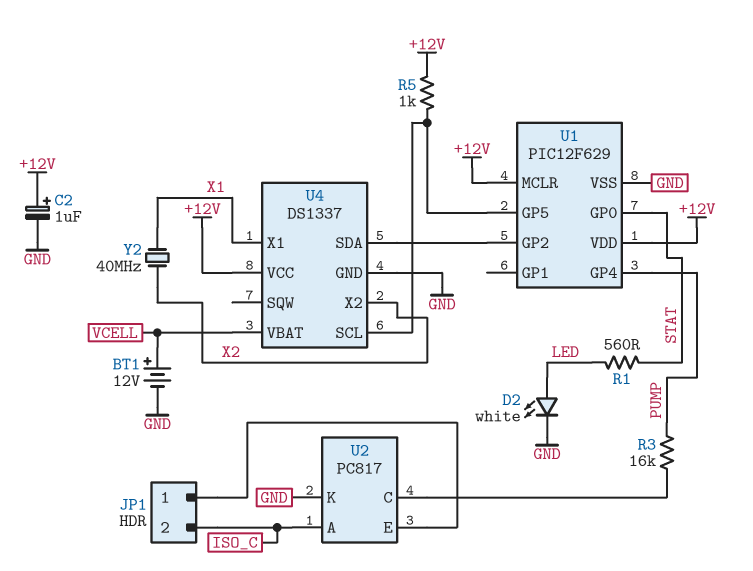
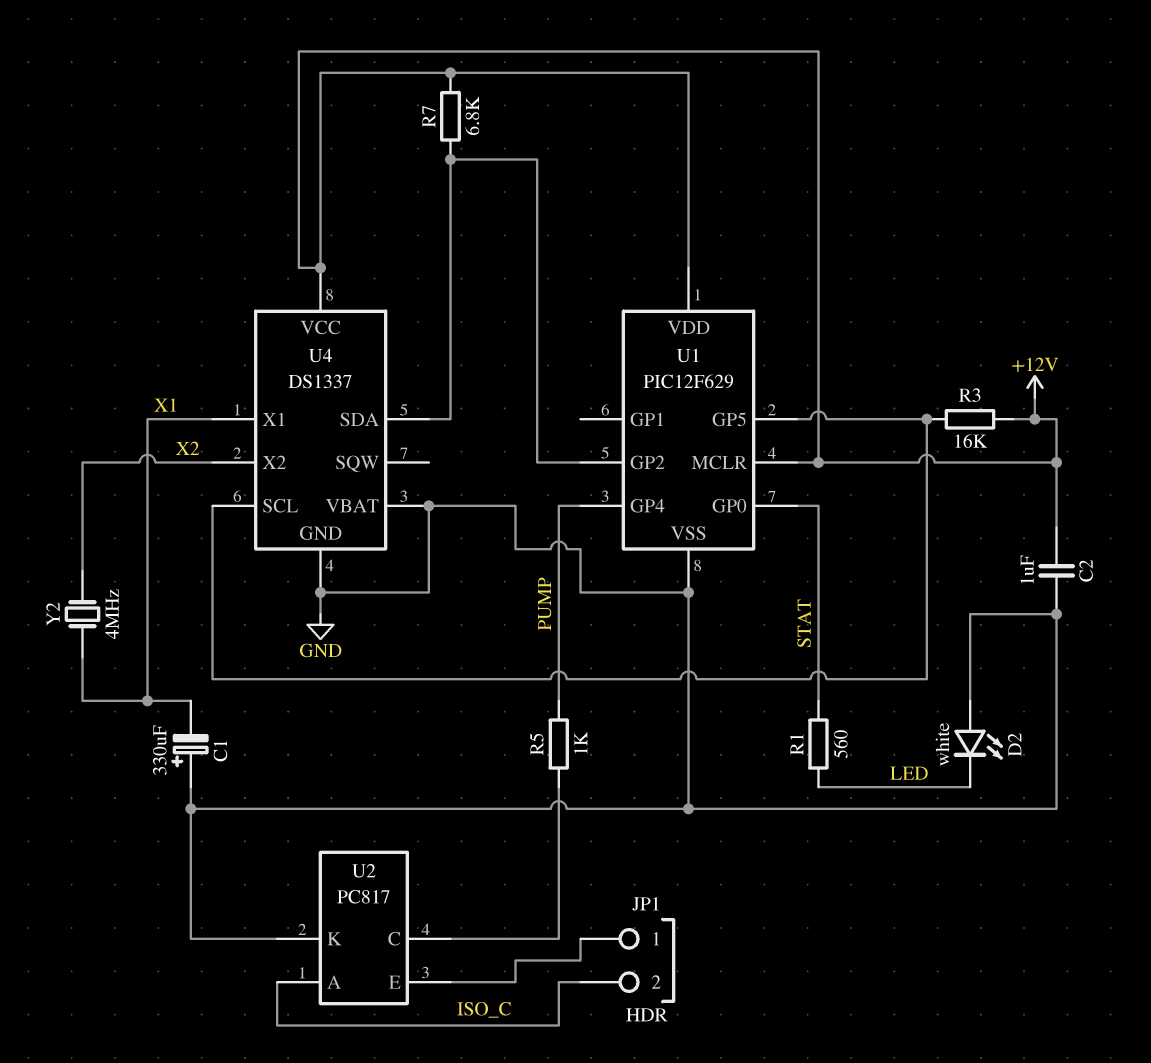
BT1: 12V (plus VCELL, minus GND) -> none
C1: none -> 330uF (plus GND, minus X1)
C2: 1uF (plus +12V, minus GND) -> 1uF (+12V, GND)
D2: LED white (A LED, K GND) -> LED white (A GND, K LED)
R3: 16k (PUMP, U2/C) -> 16k (+12V, U1/GP5)
R5: 1k (+12V, U1/GP5) -> 1k (PUMP, U2/C)
R7: none -> 6.8k (+12V, U1/GP2)
U4 pin VBAT: VCELL -> GND
Y2: 40MHz (X1, X2) -> 4MHz (X1, X2)

